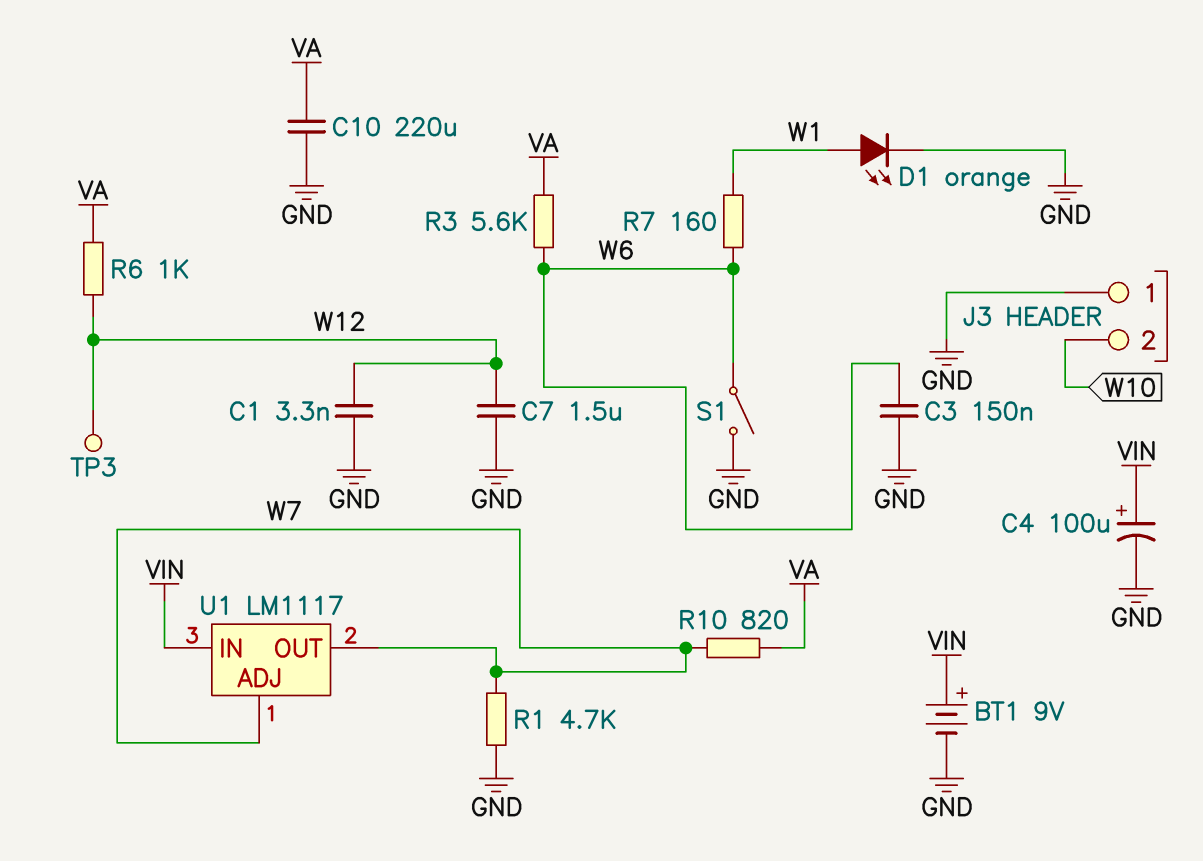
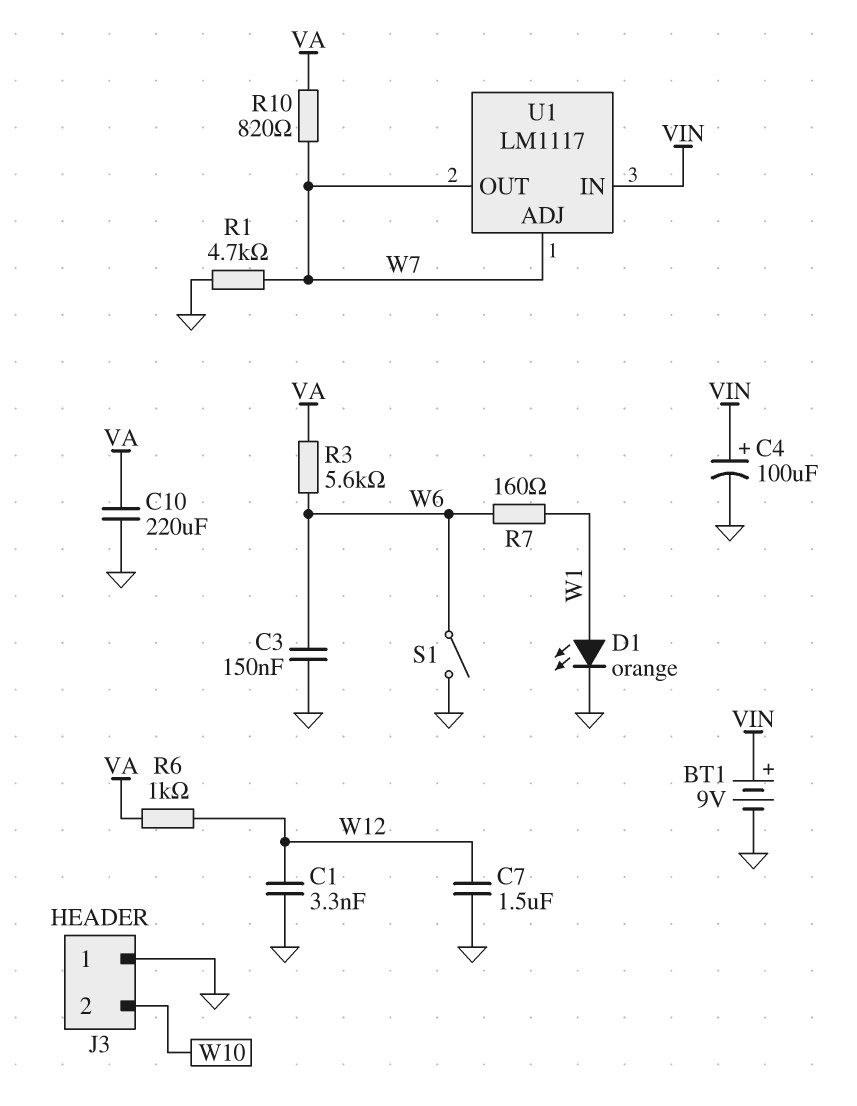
TP3: test point (W12) -> none

